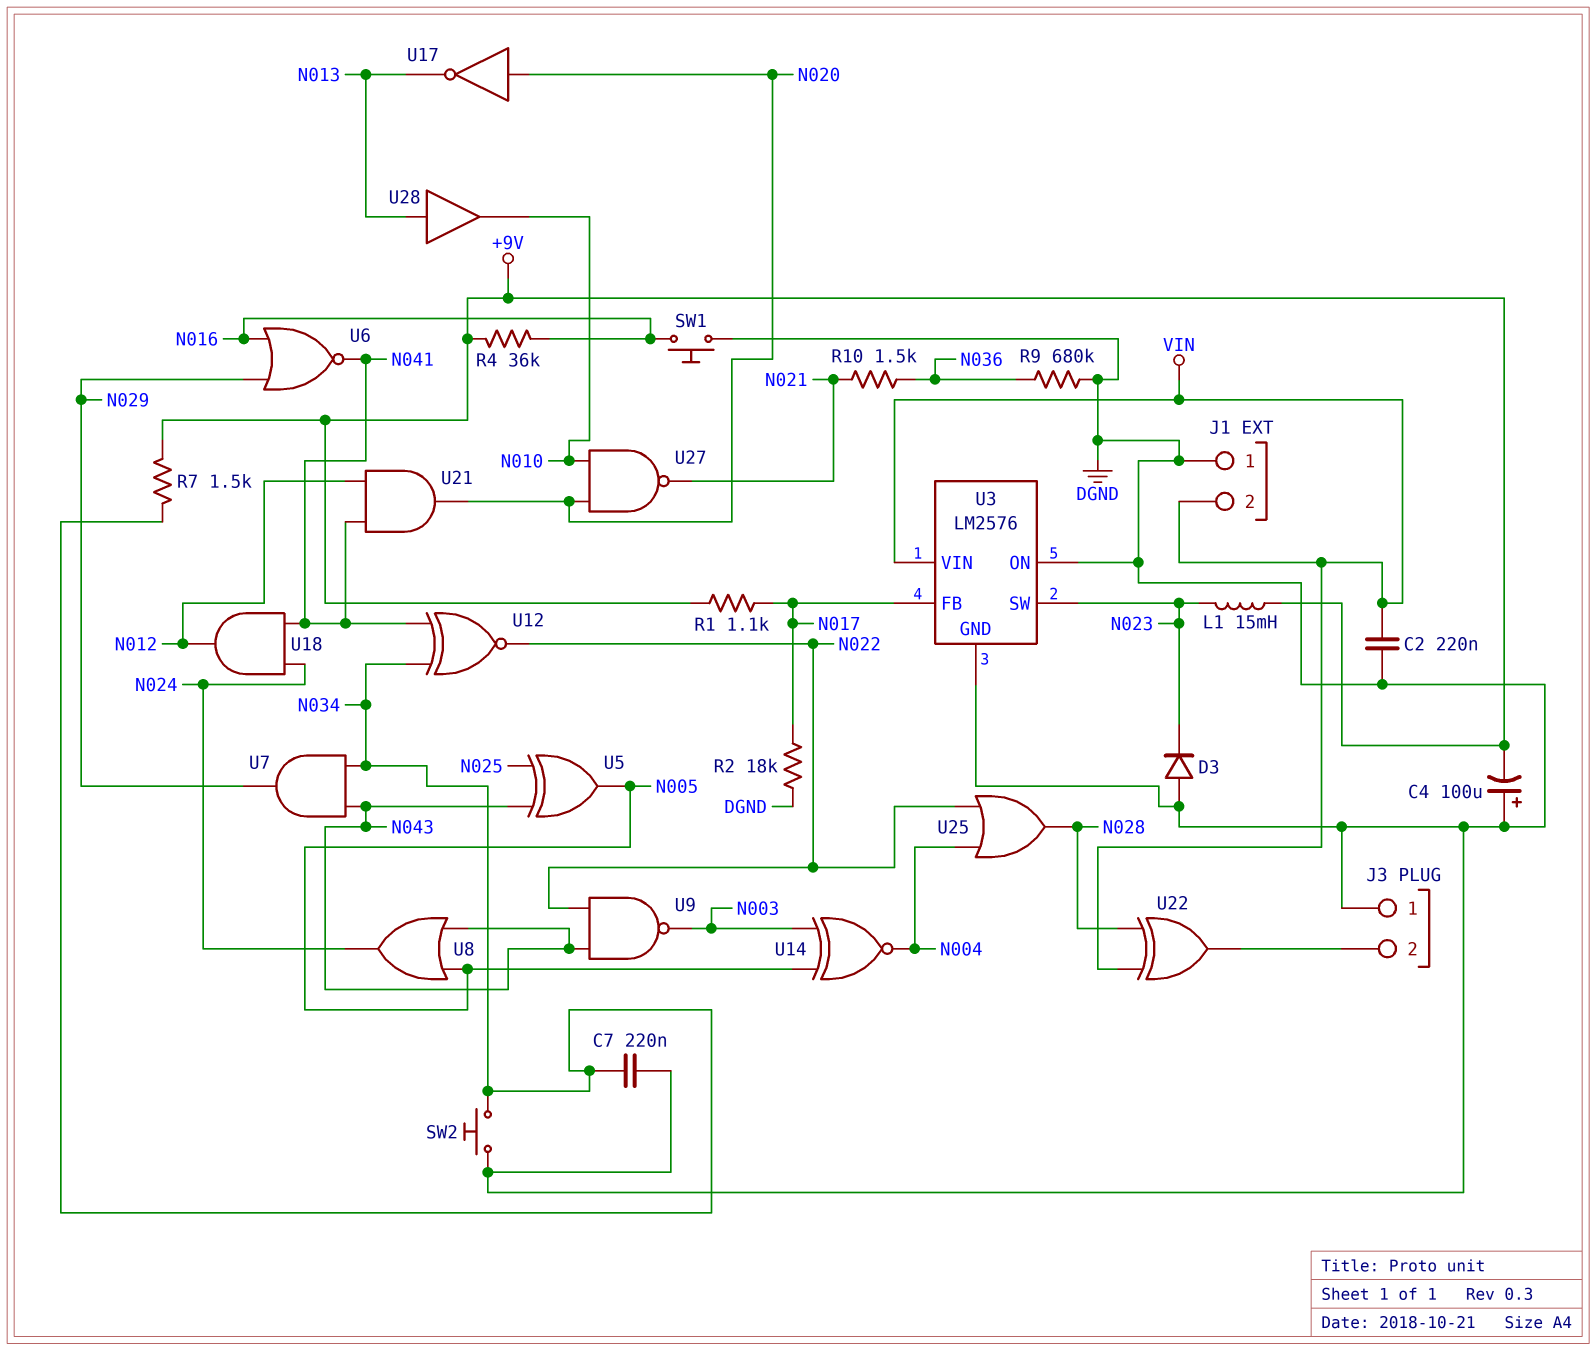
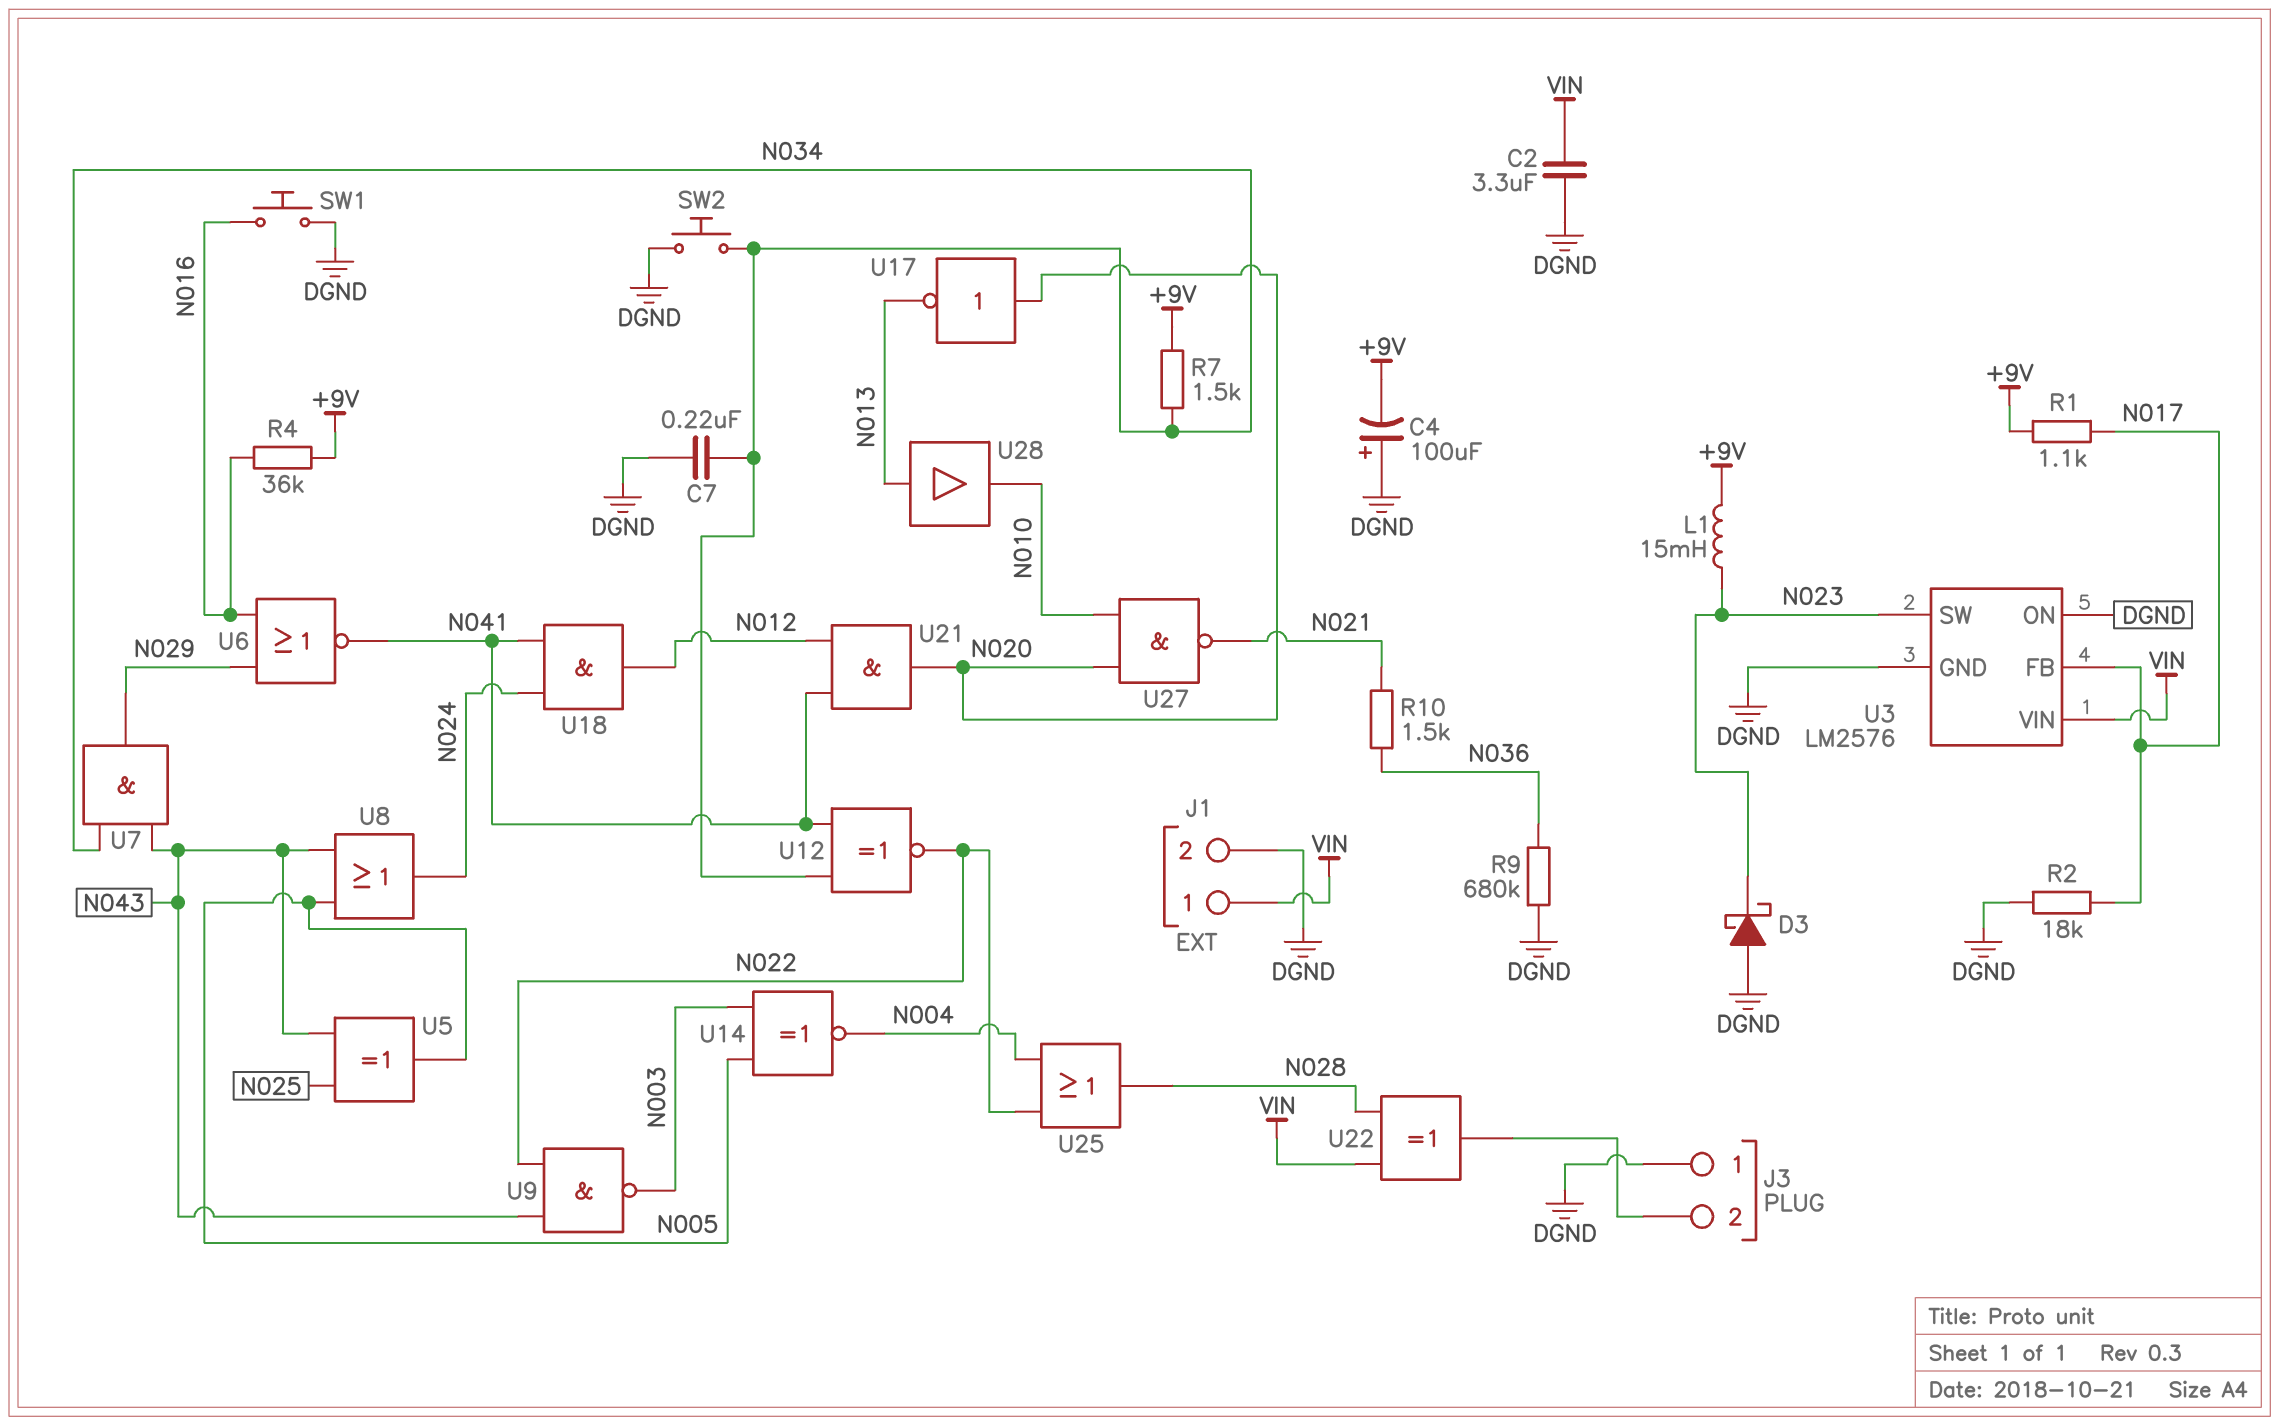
C2: 220nF (DGND, VIN) -> 3.3uF (DGND, VIN)
D3: diode (A DGND, K N023) -> schottky (A DGND, K N023)
J1 pin 1: DGND -> VIN
J1 pin 2: VIN -> DGND

